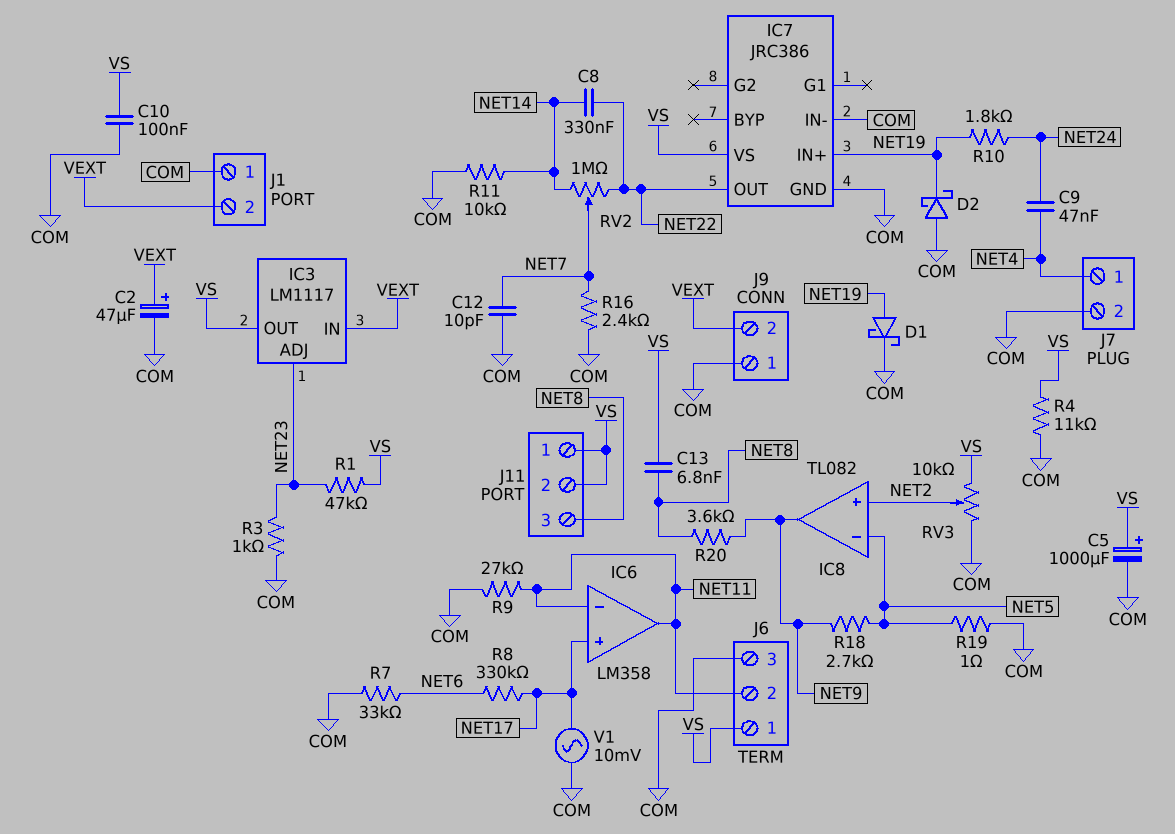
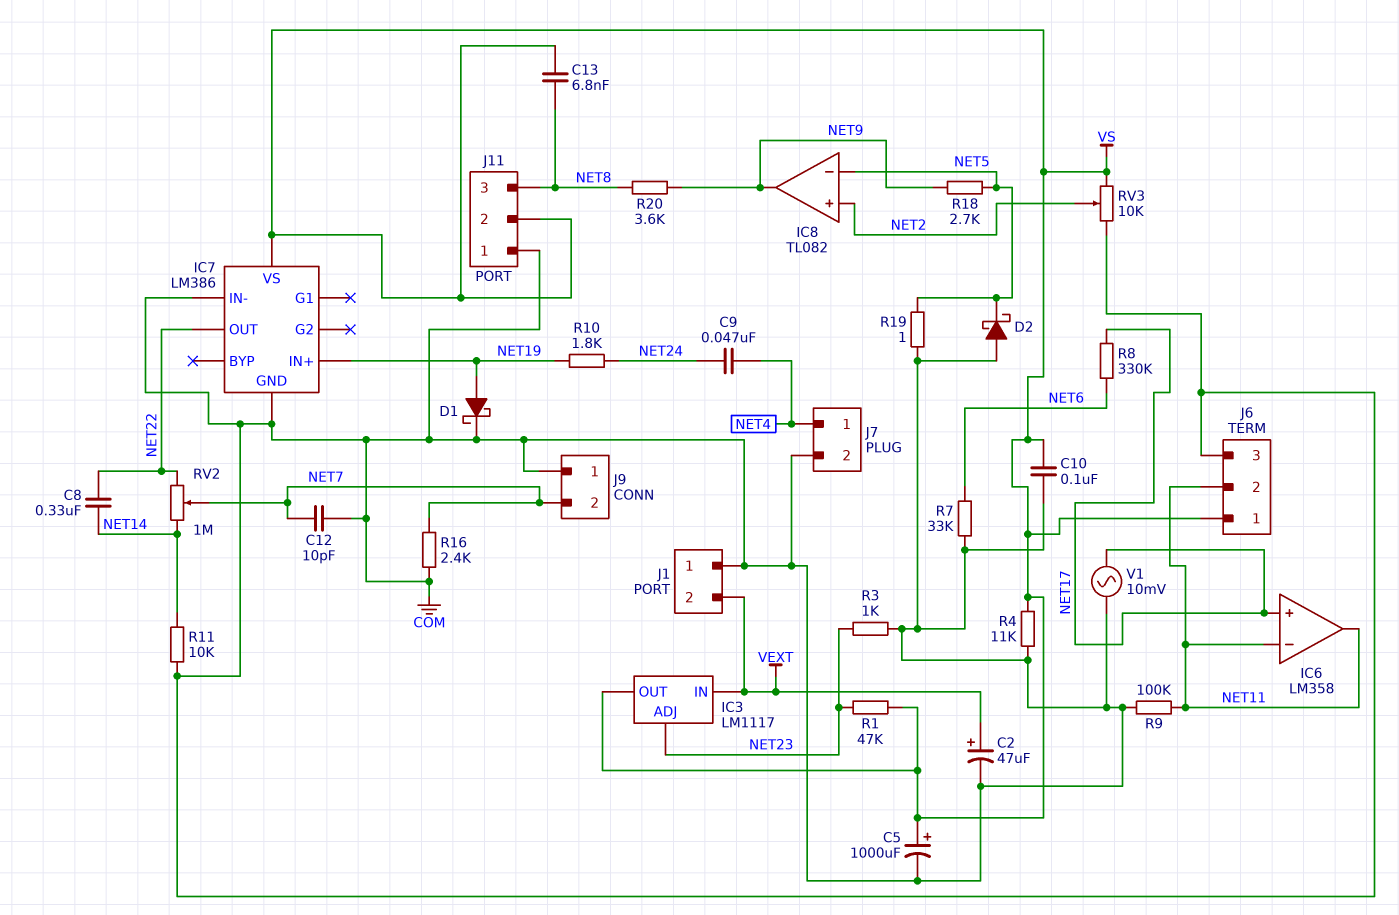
D2: schottky (A COM, K NET19) -> schottky (A COM, K NET5)
IC7: JRC386 -> LM386
J9 pin 2: VEXT -> NET7
J11 pin 1: VS -> COM
R9: 27k (COM, NET11) -> 100k (COM, NET11)

